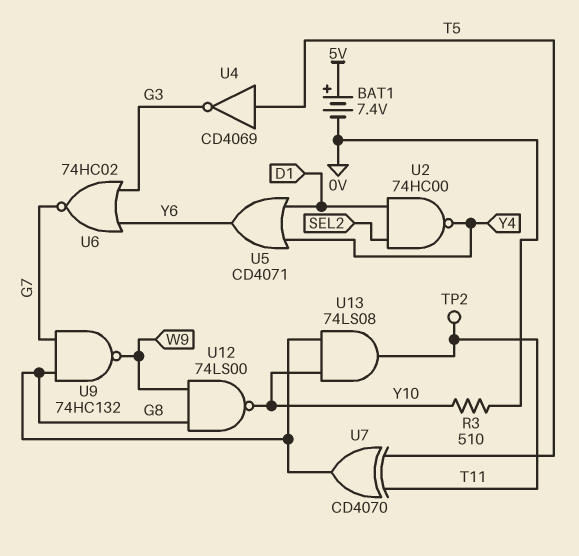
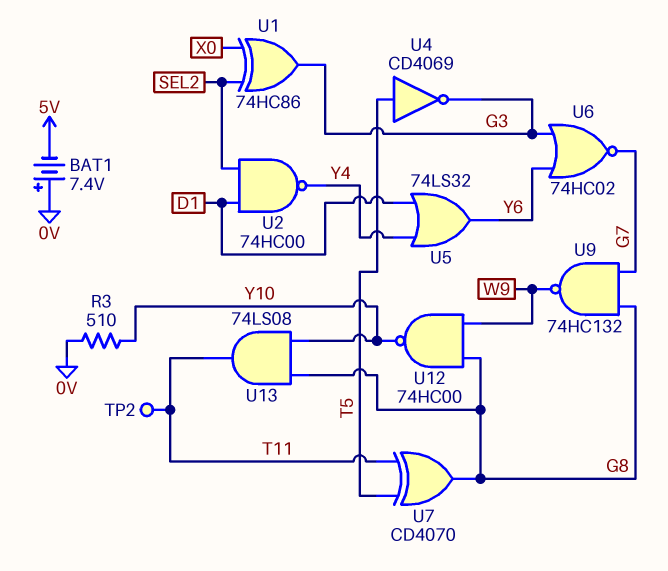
BAT1: 7.4V (plus 5V, minus 0V) -> 7.4V (plus 0V, minus 5V)
U1: none -> XOR 74HC86 (in SEL2, in X0, out G3)
U5: OR CD4071 (in D1, in Y4, out Y6) -> OR 74LS32 (in D1, in Y4, out Y6)
U12: NAND 74LS00 (in G8, in W9, out Y10) -> NAND 74HC00 (in G8, in W9, out Y10)

